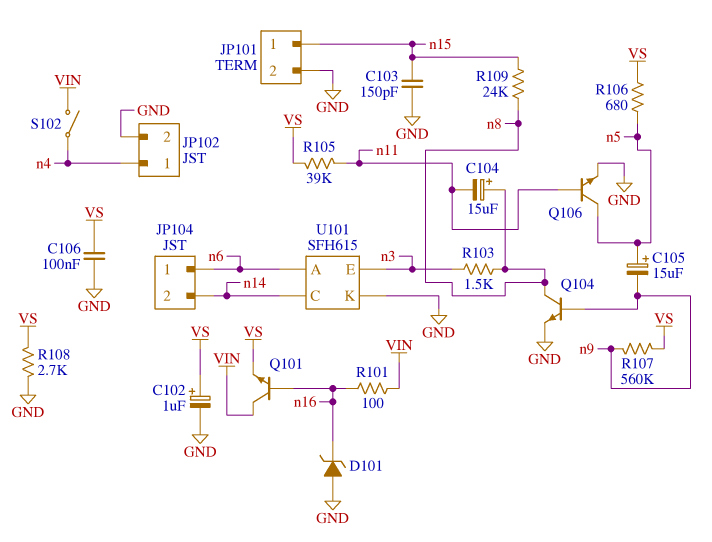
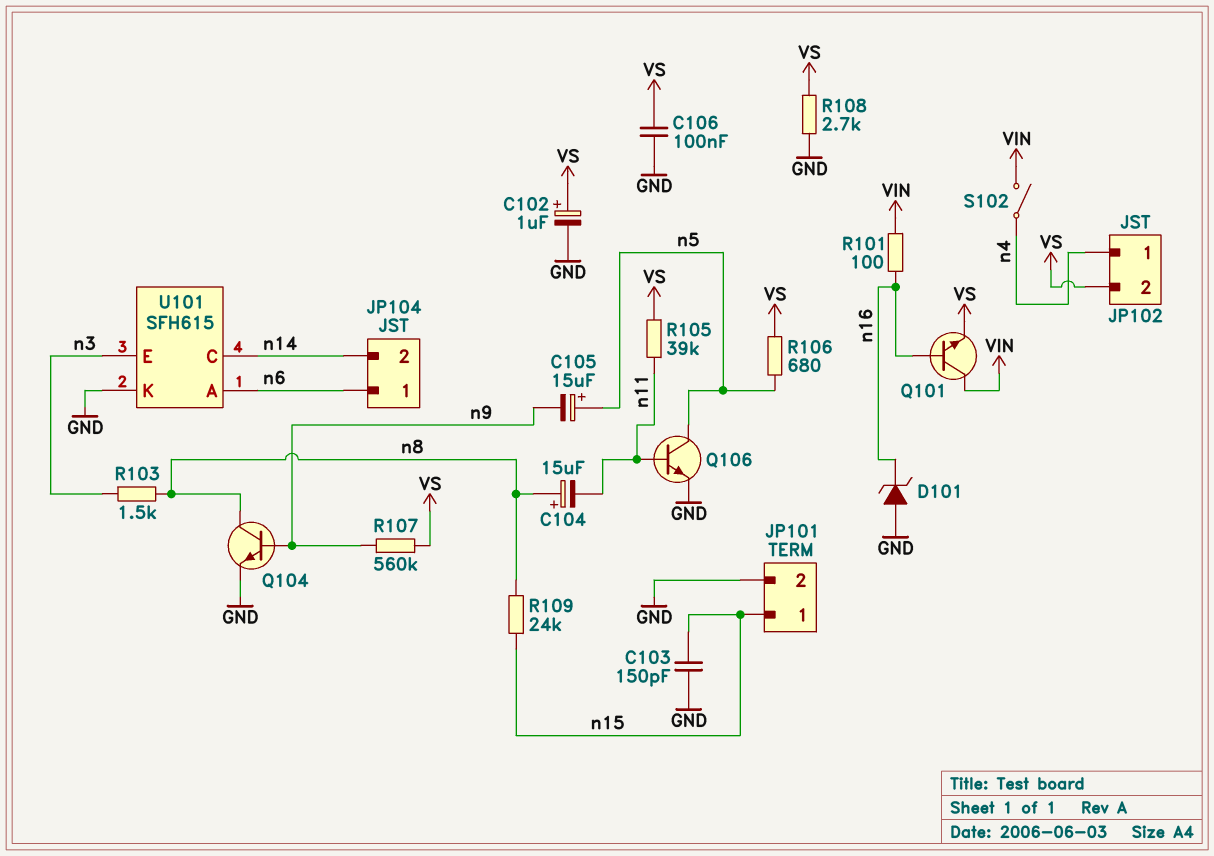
JP102 pin 2: GND -> VS

